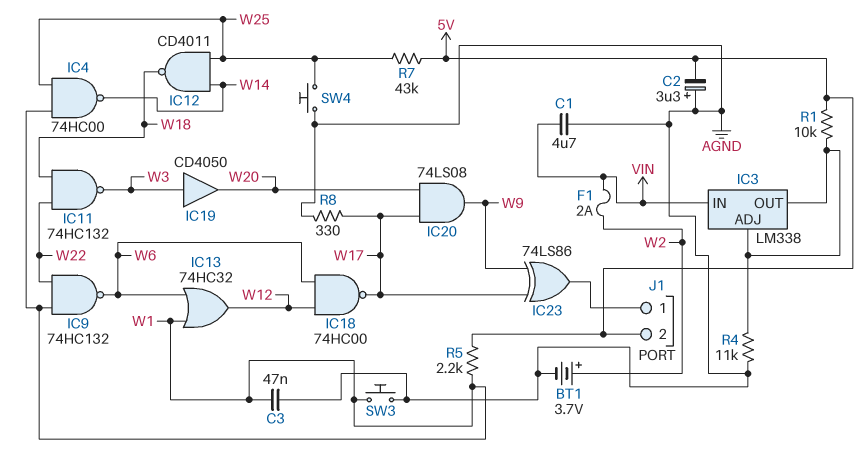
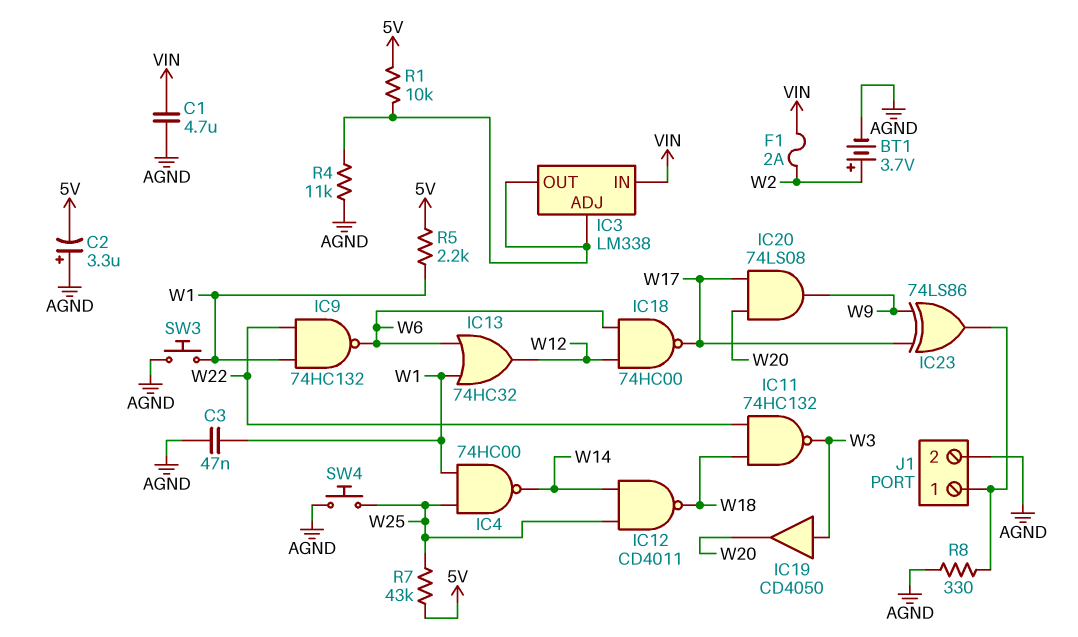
J1 pin 2: 5V -> AGND
R8: 330 (AGND, W17) -> 330 (AGND, J1/1)

